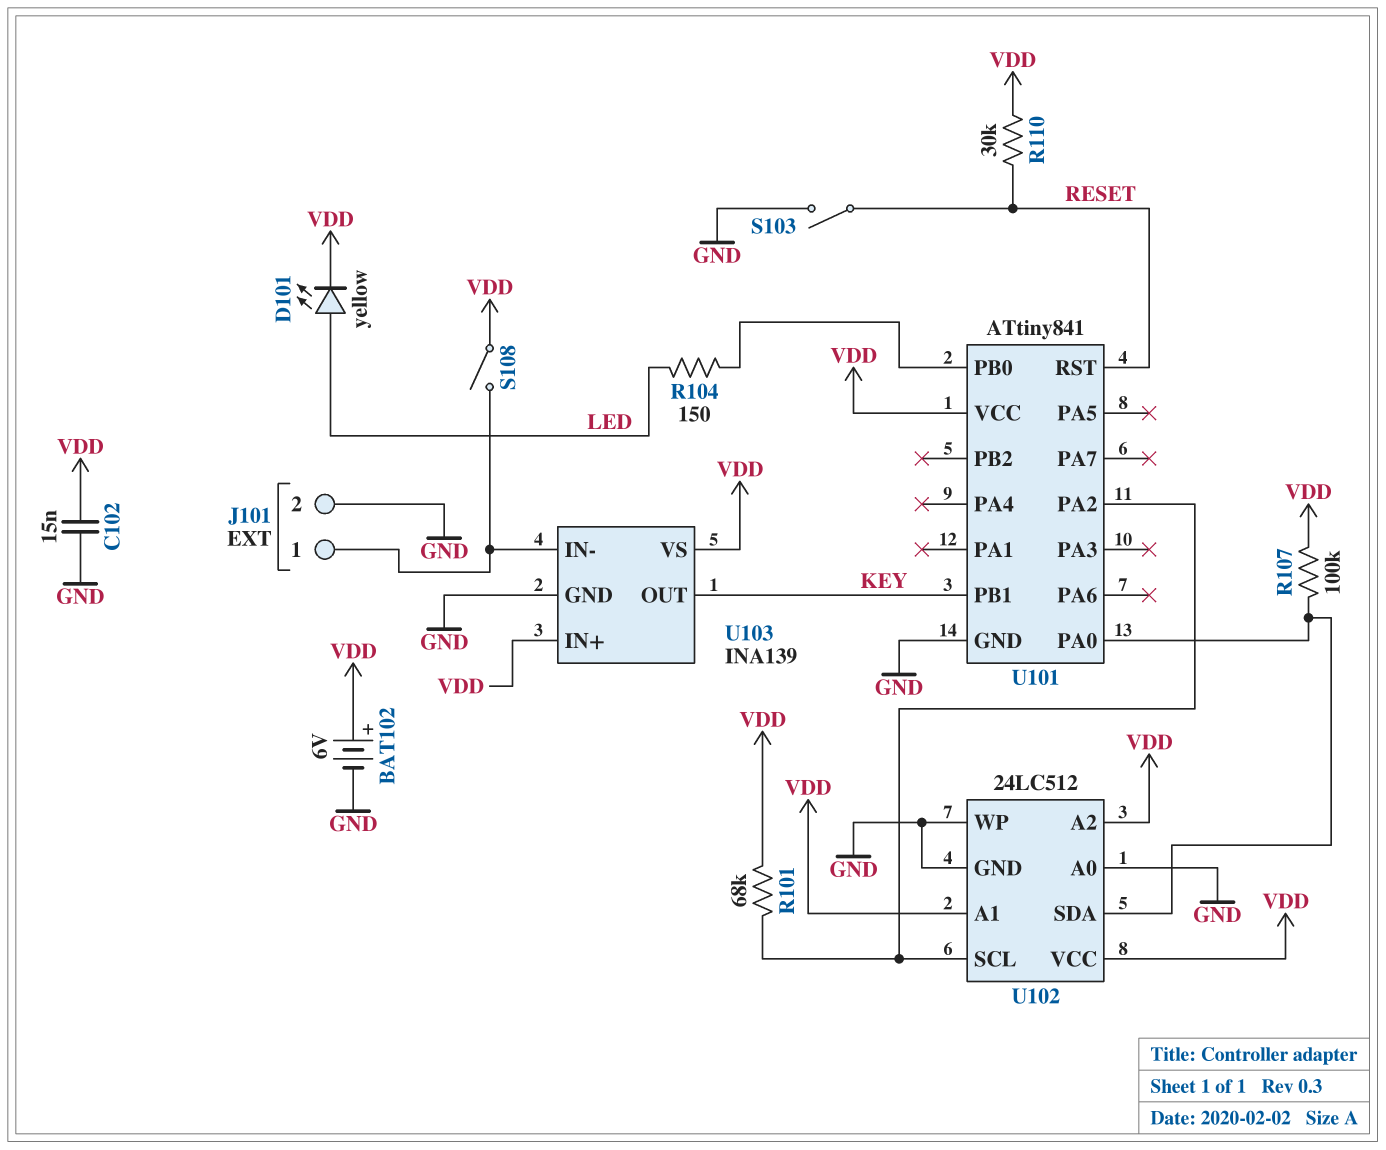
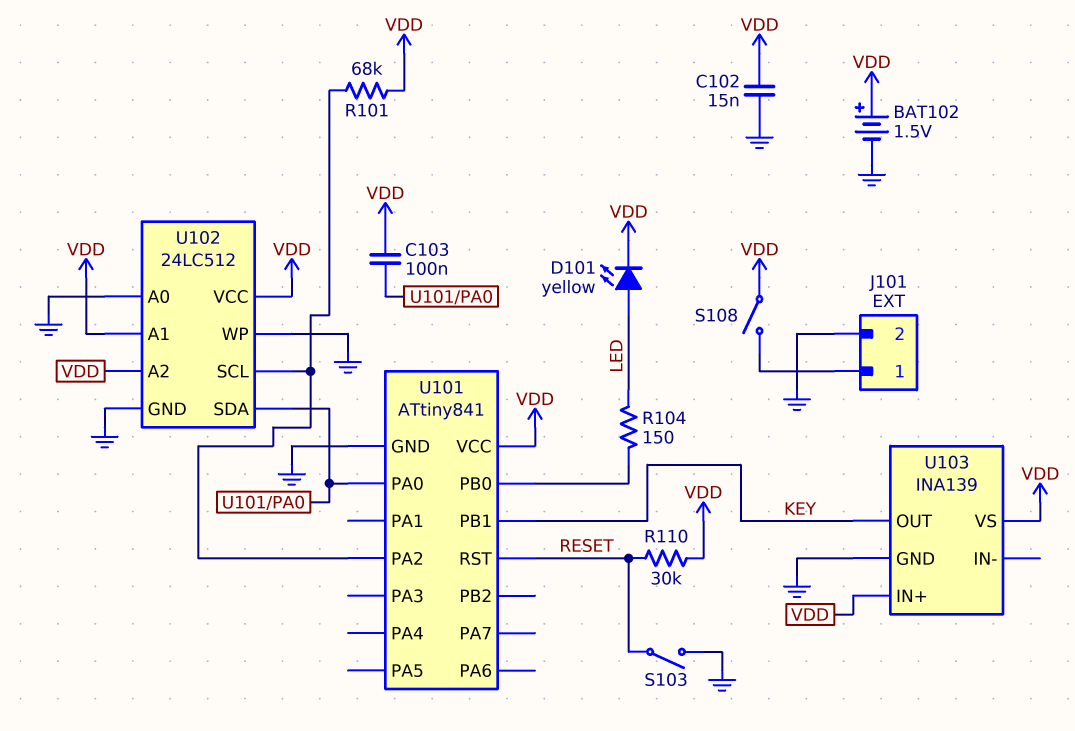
BAT102: 6V (plus VDD, minus GND) -> 1.5V (plus VDD, minus GND)
C103: none -> 100nF (U101/PA0, VDD)
R107: 100k (U101/PA0, VDD) -> none
U103 pin IN-: J101/1 -> none

